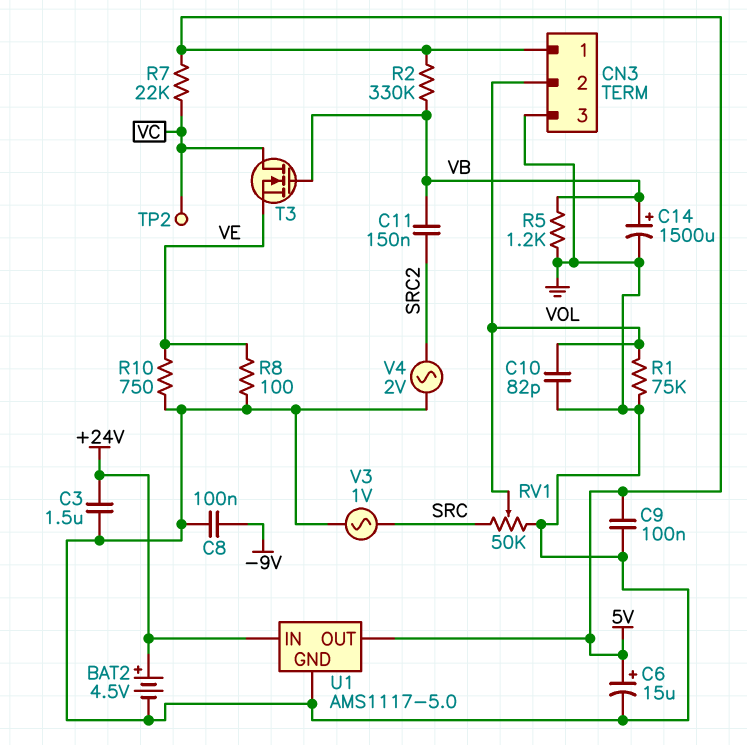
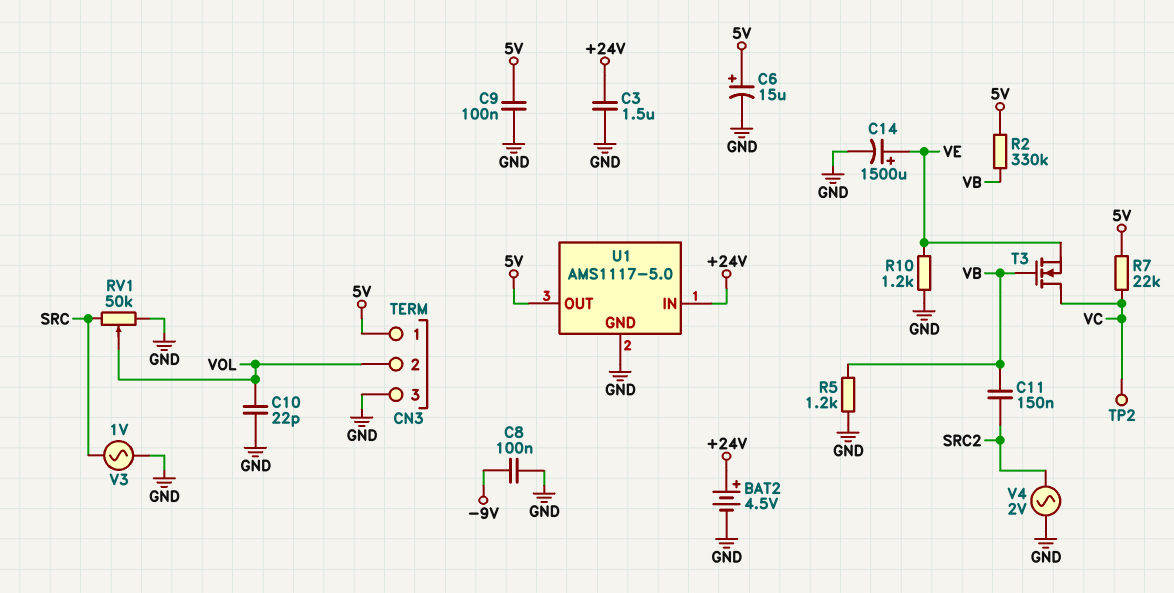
C10: 82pF (GND, VOL) -> 22pF (GND, VOL)
C14: 1500uF (plus VB, minus GND) -> 1500uF (plus VE, minus GND)
R1: 75k (GND, VOL) -> none
R8: 100 (GND, VE) -> none
R10: 750 (GND, VE) -> 1.2k (GND, VE)

